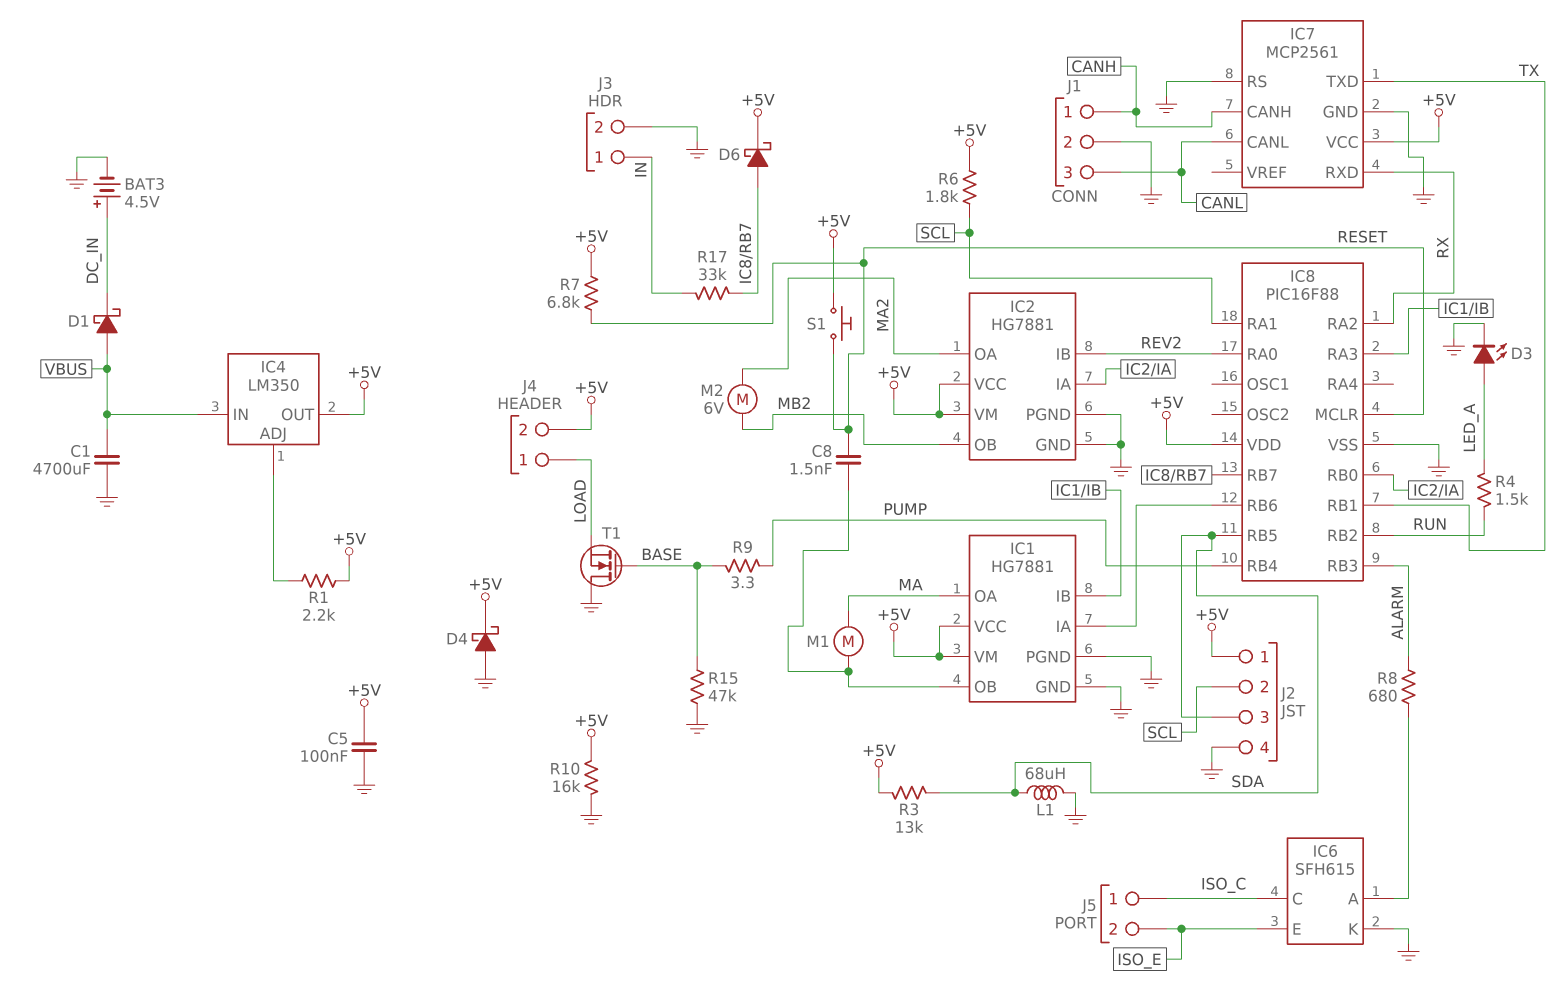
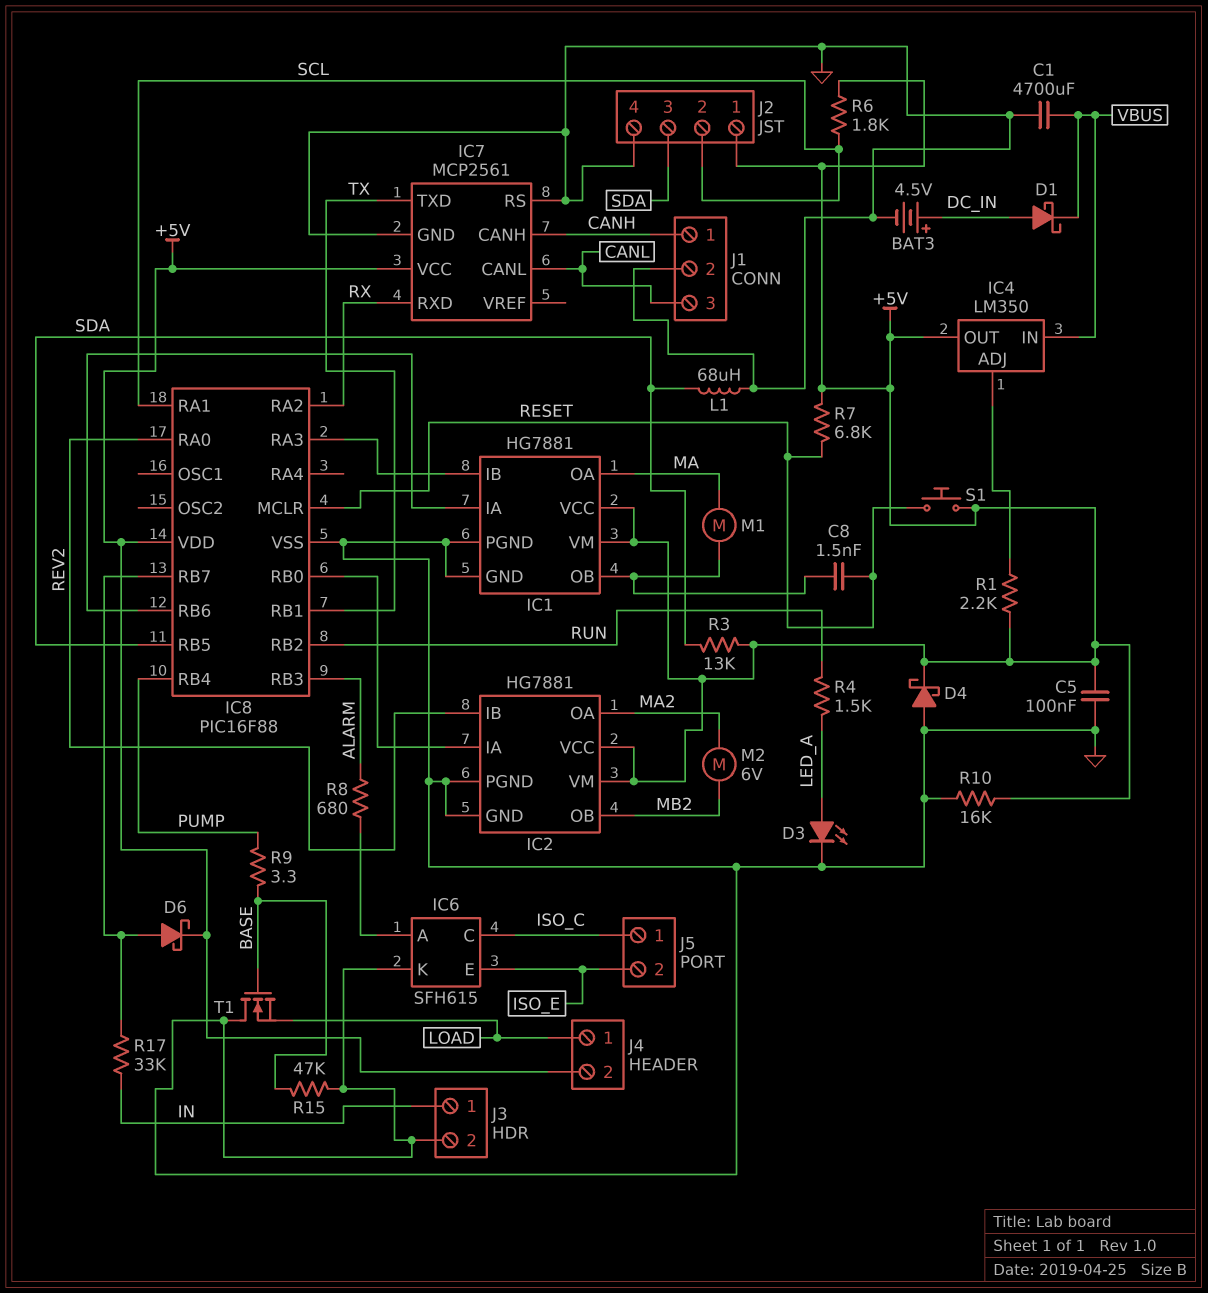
D1: schottky (A VBUS, K DC_IN) -> schottky (A DC_IN, K VBUS)

